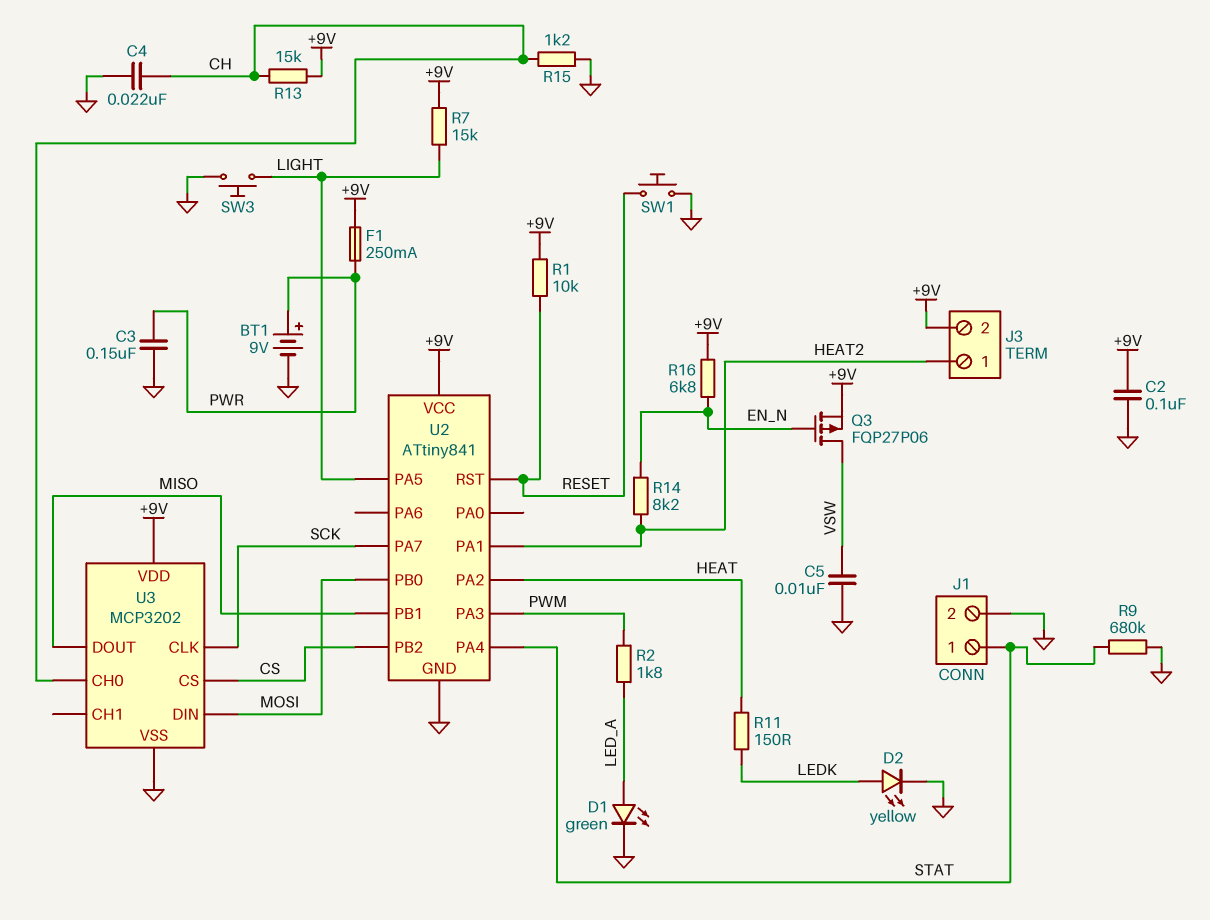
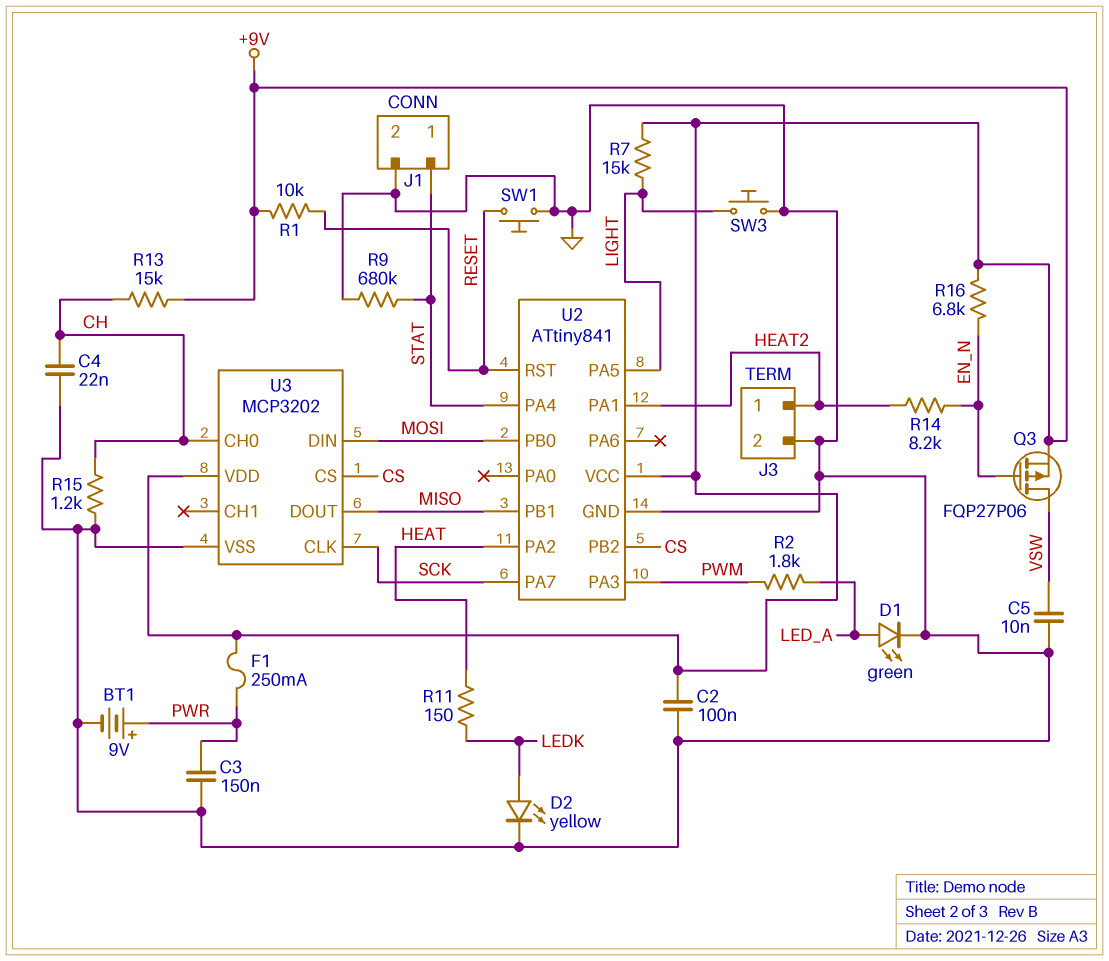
J3 pin 2: +9V -> GND

